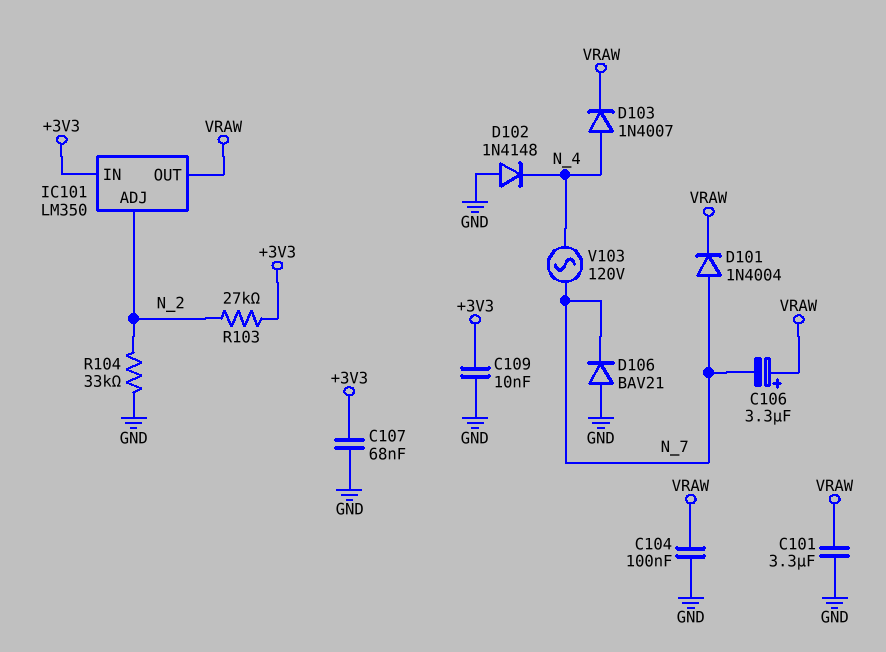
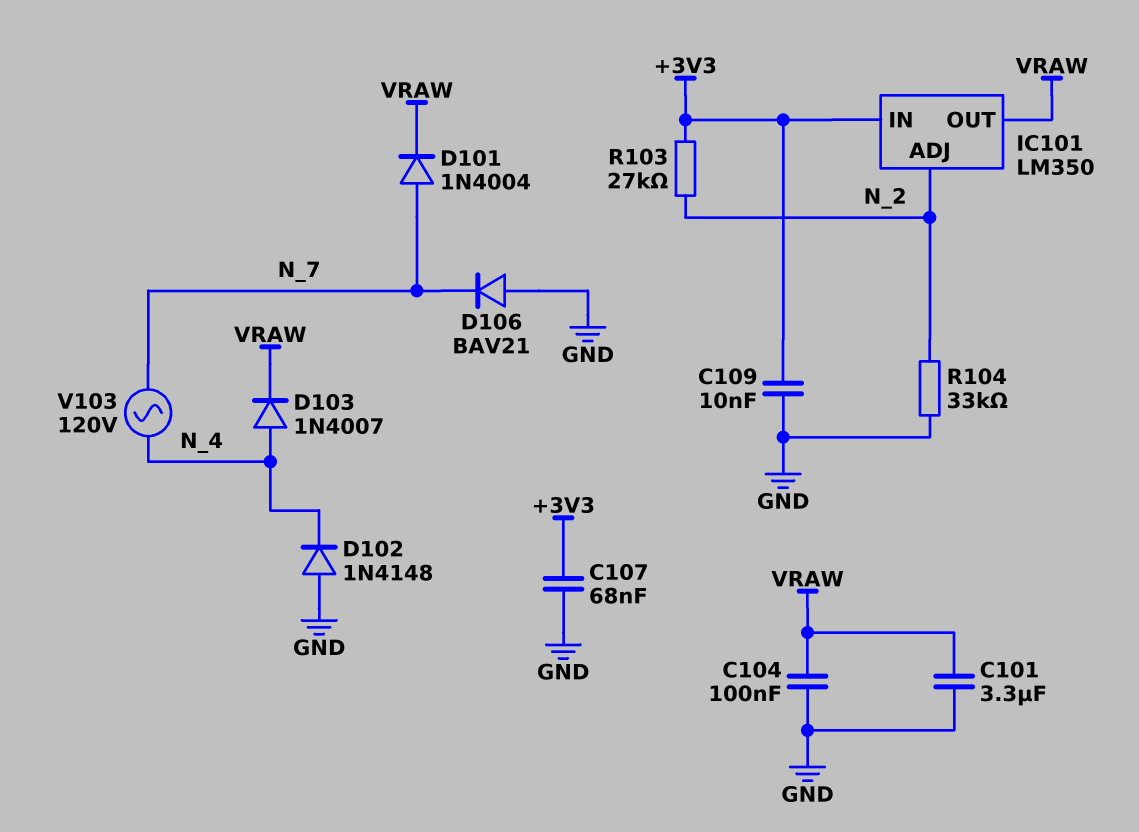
C106: 3.3uF (plus VRAW, minus N_7) -> none

